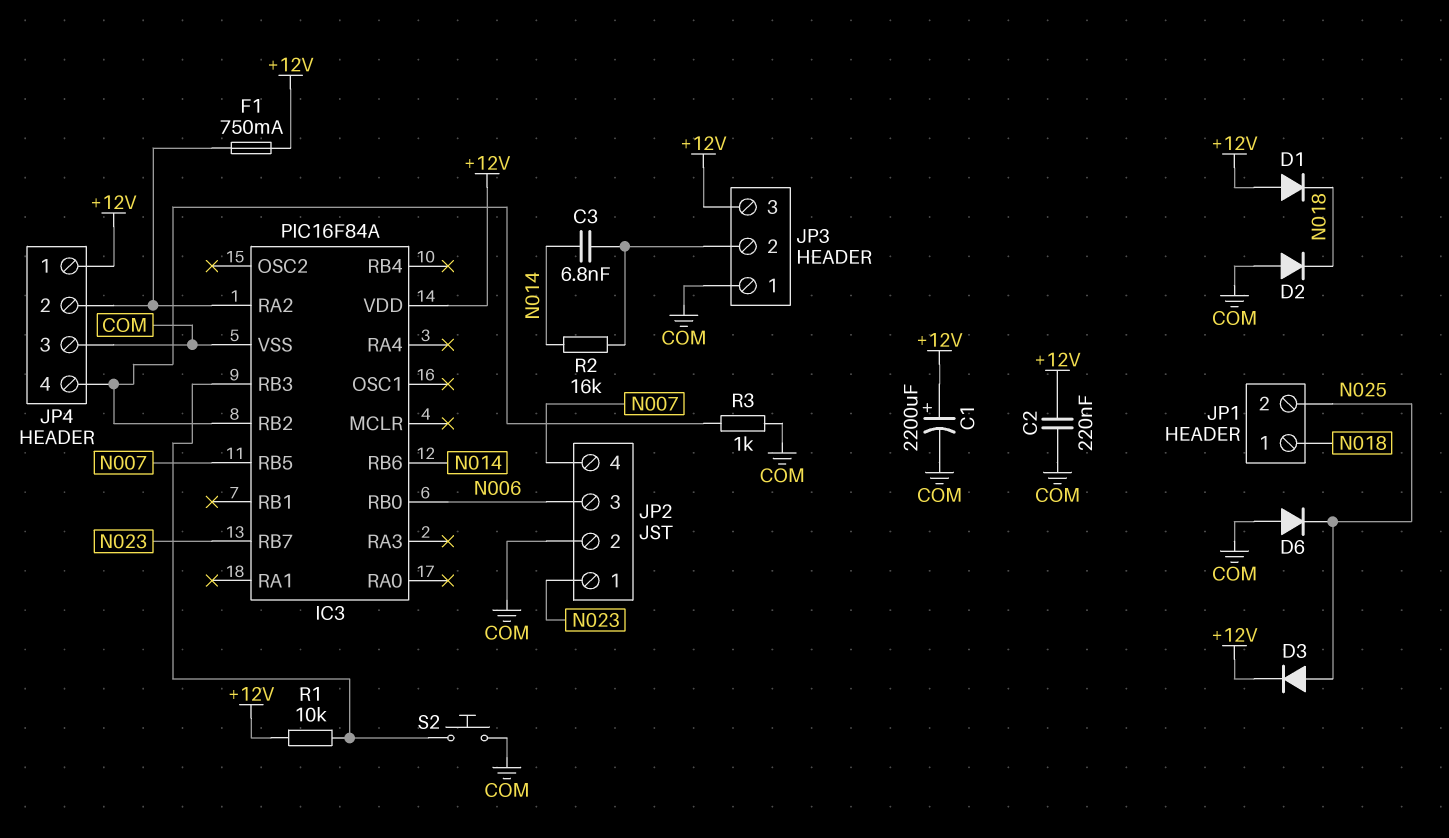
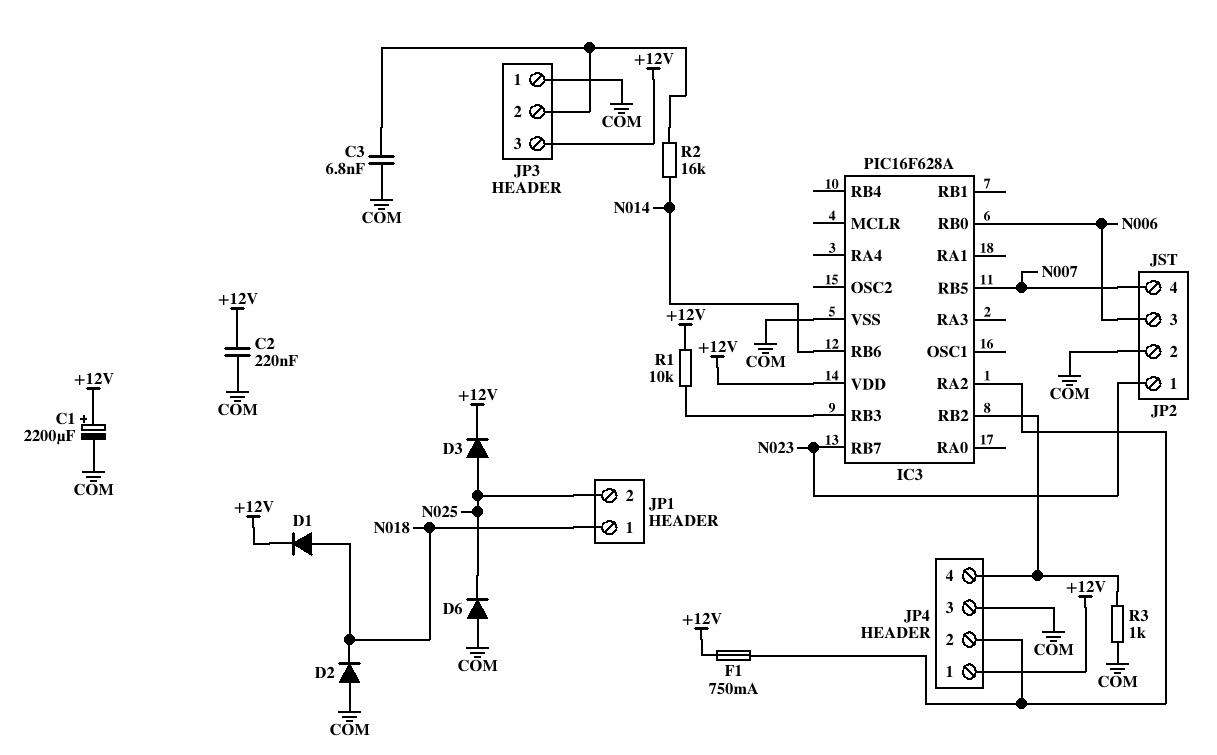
C3: 6.8nF (JP3/2, N014) -> 6.8nF (COM, JP3/2)
D1: diode (A +12V, K N018) -> diode (A N018, K +12V)
IC3: PIC16F84A -> PIC16F628A
S2: button (COM, IC3/RB3) -> none

